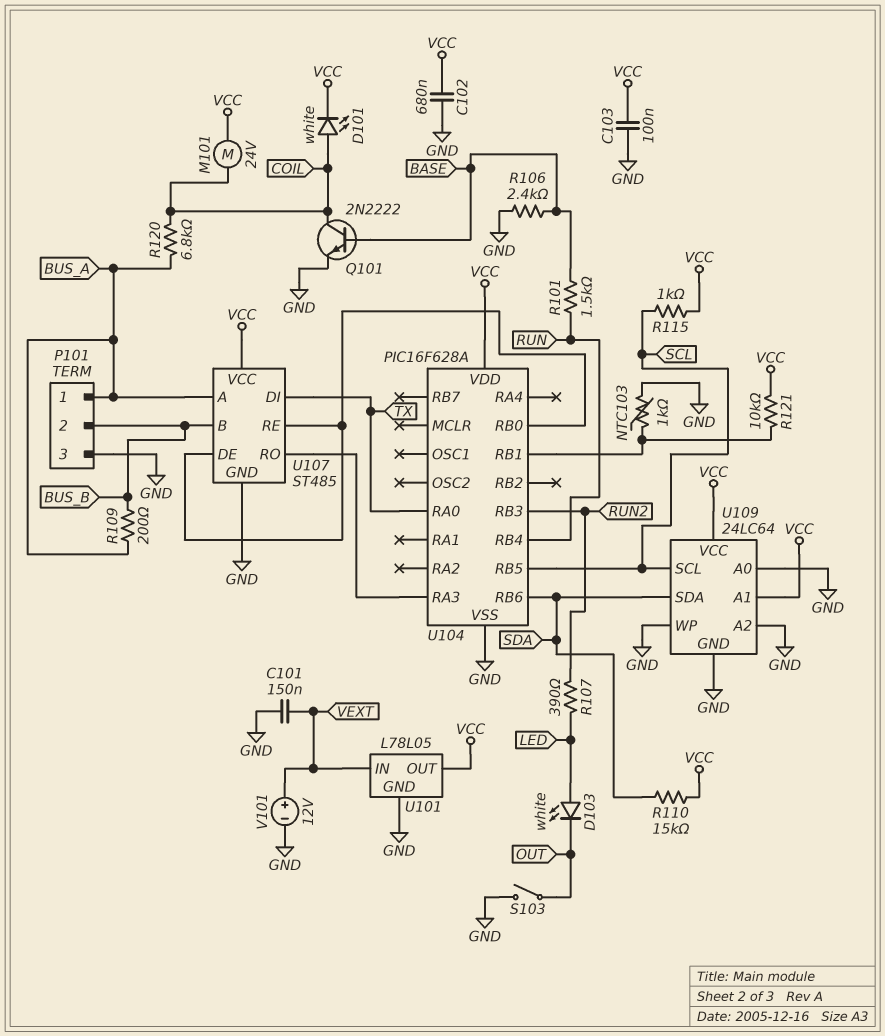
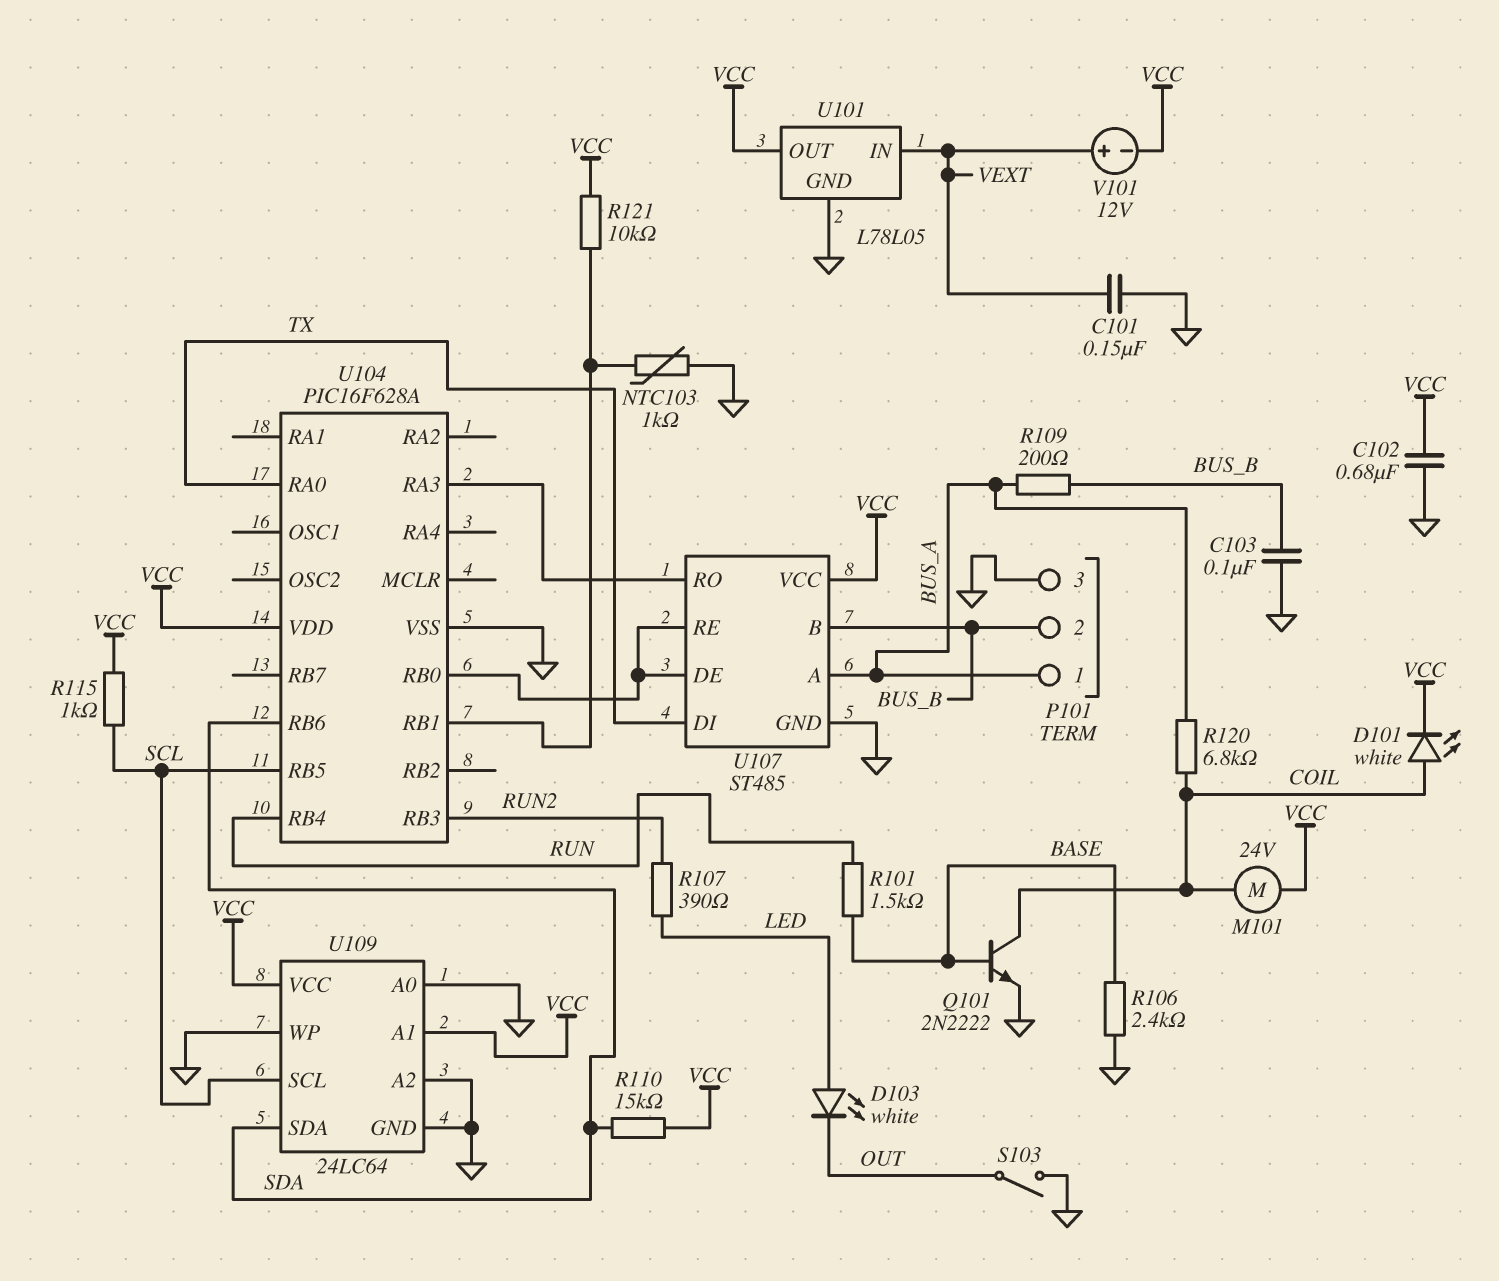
C103: 100nF (GND, VCC) -> 100nF (BUS_B, GND)
V101: 12V (plus VEXT, minus GND) -> 12V (plus VEXT, minus VCC)

